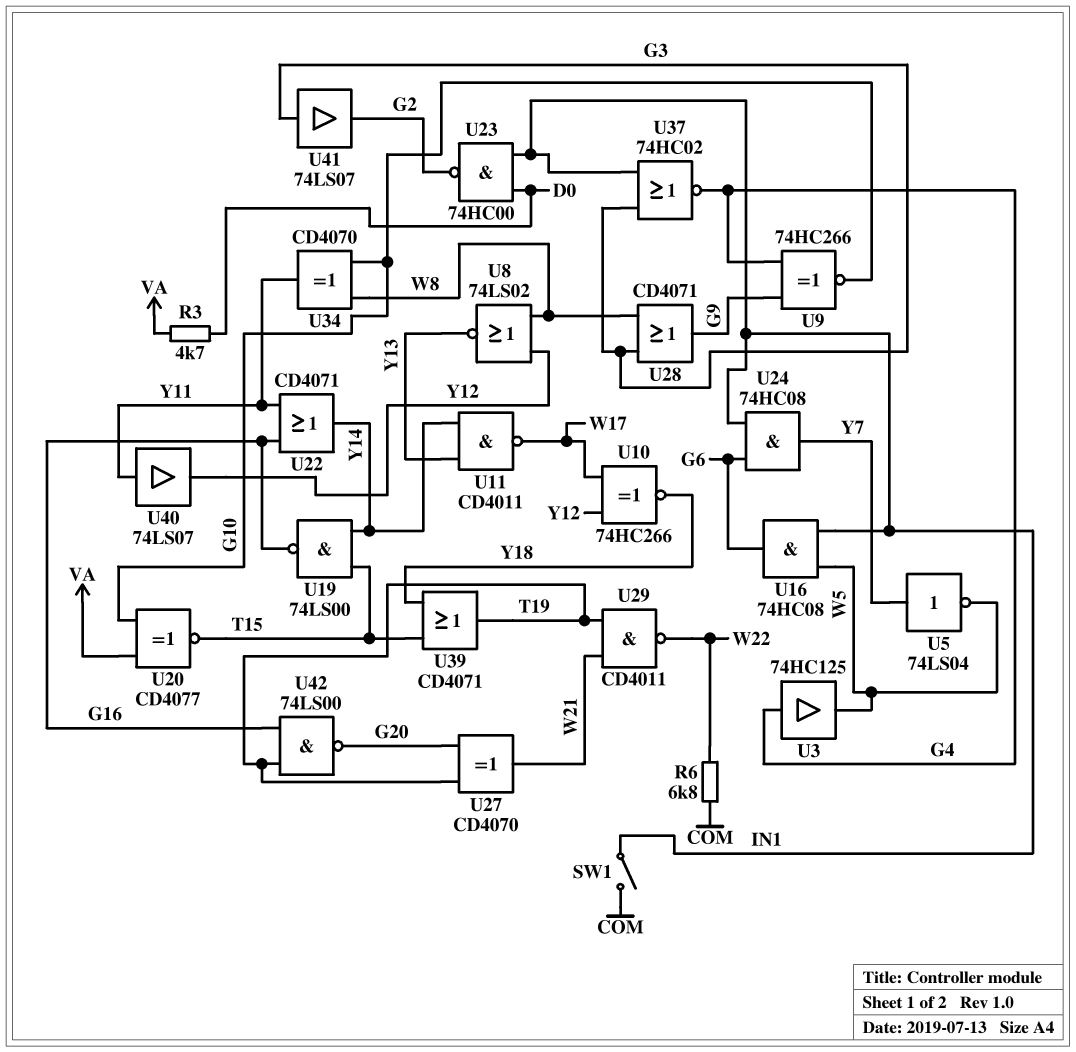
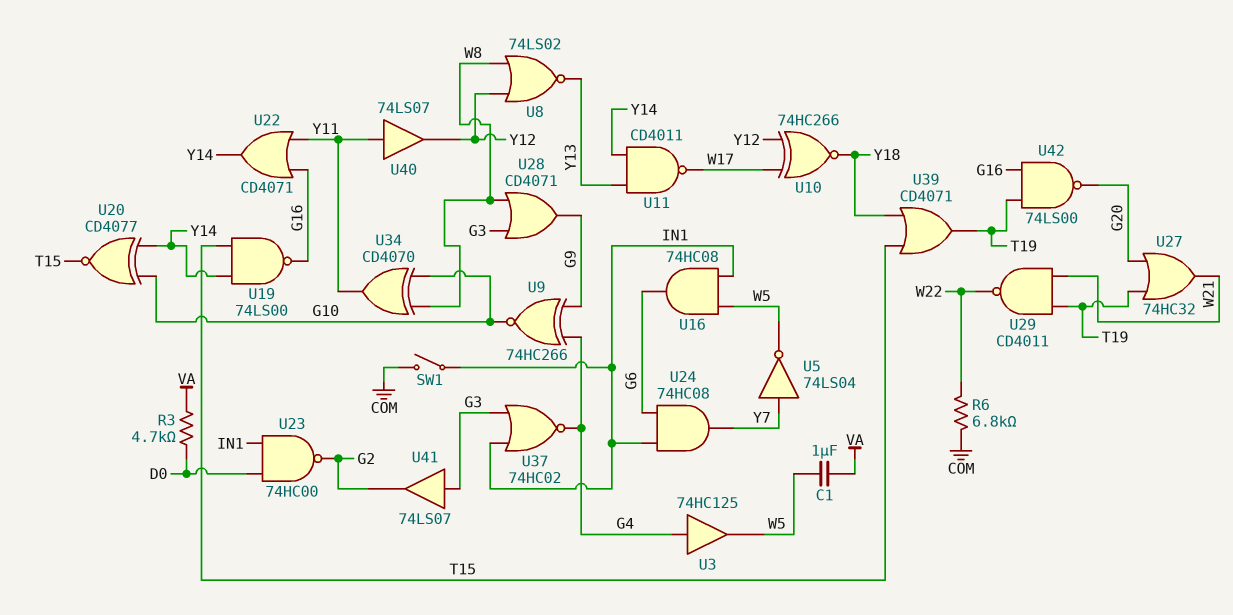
C1: none -> 1uF (VA, W5)
U20: XNOR CD4077 (in G10, in VA, out T15) -> XNOR CD4077 (in G10, in Y14, out T15)
U27: XOR CD4070 (in G20, in T19, out W21) -> OR 74HC32 (in G20, in T19, out W21)

